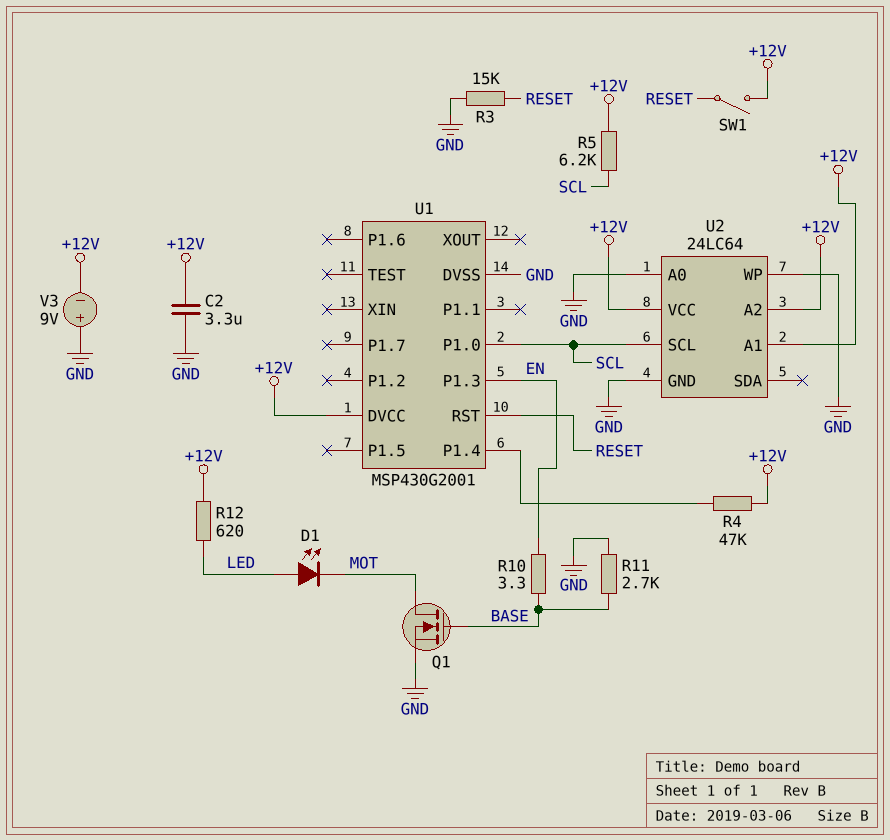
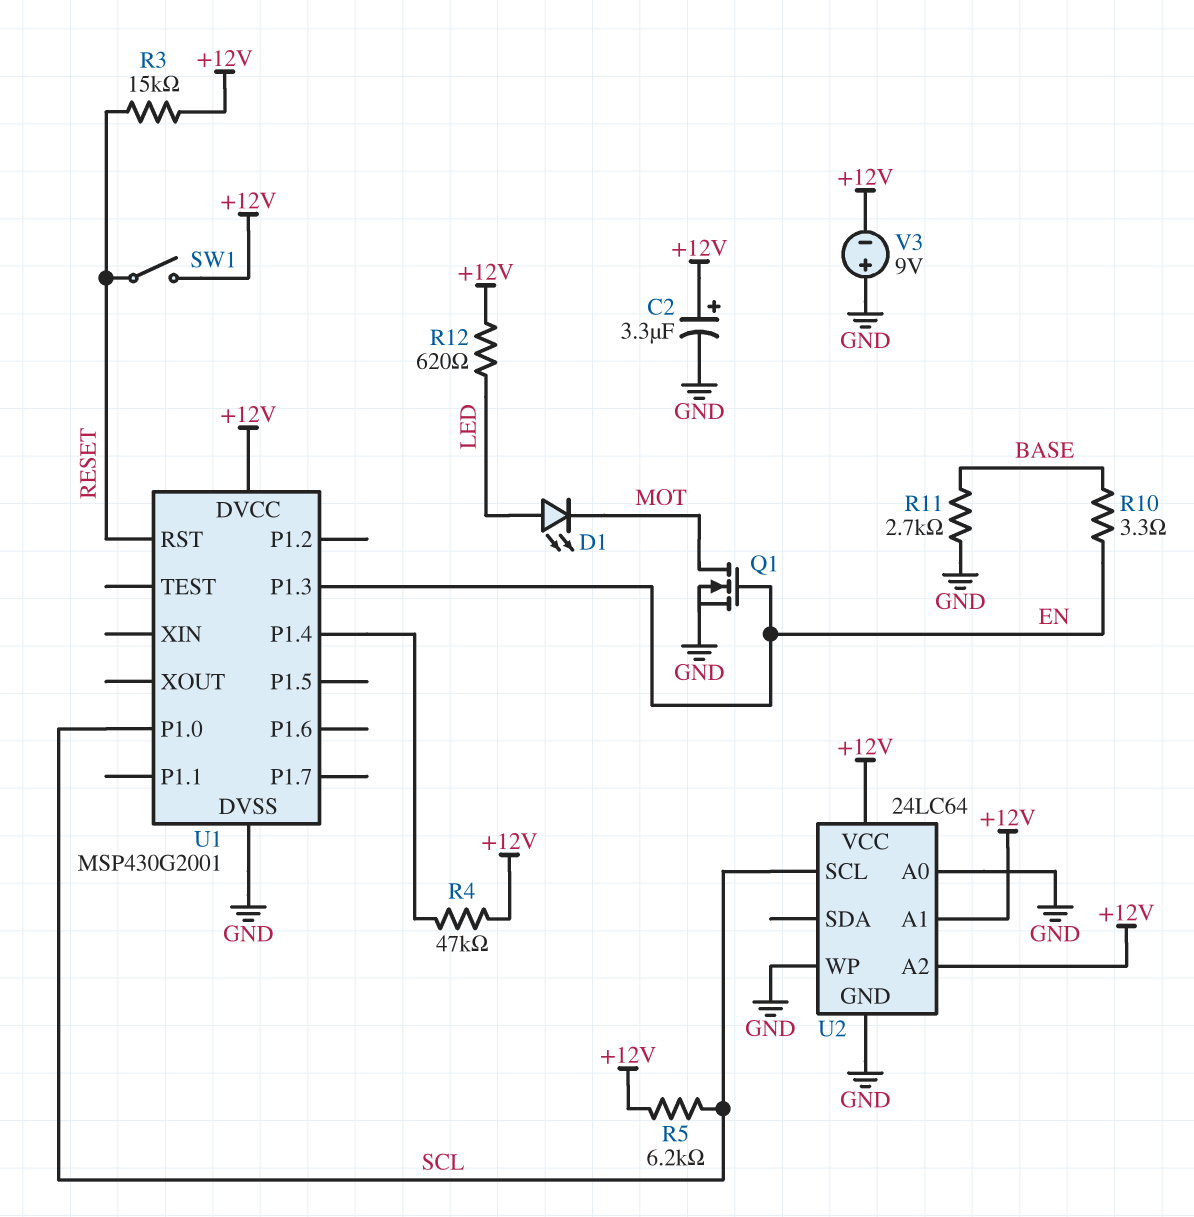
C2: 3.3uF (+12V, GND) -> 3.3uF (plus +12V, minus GND)
Q1: NMOS (G BASE, D MOT, S GND) -> NMOS (G EN, D MOT, S GND)
R3: 15k (GND, RESET) -> 15k (+12V, RESET)

